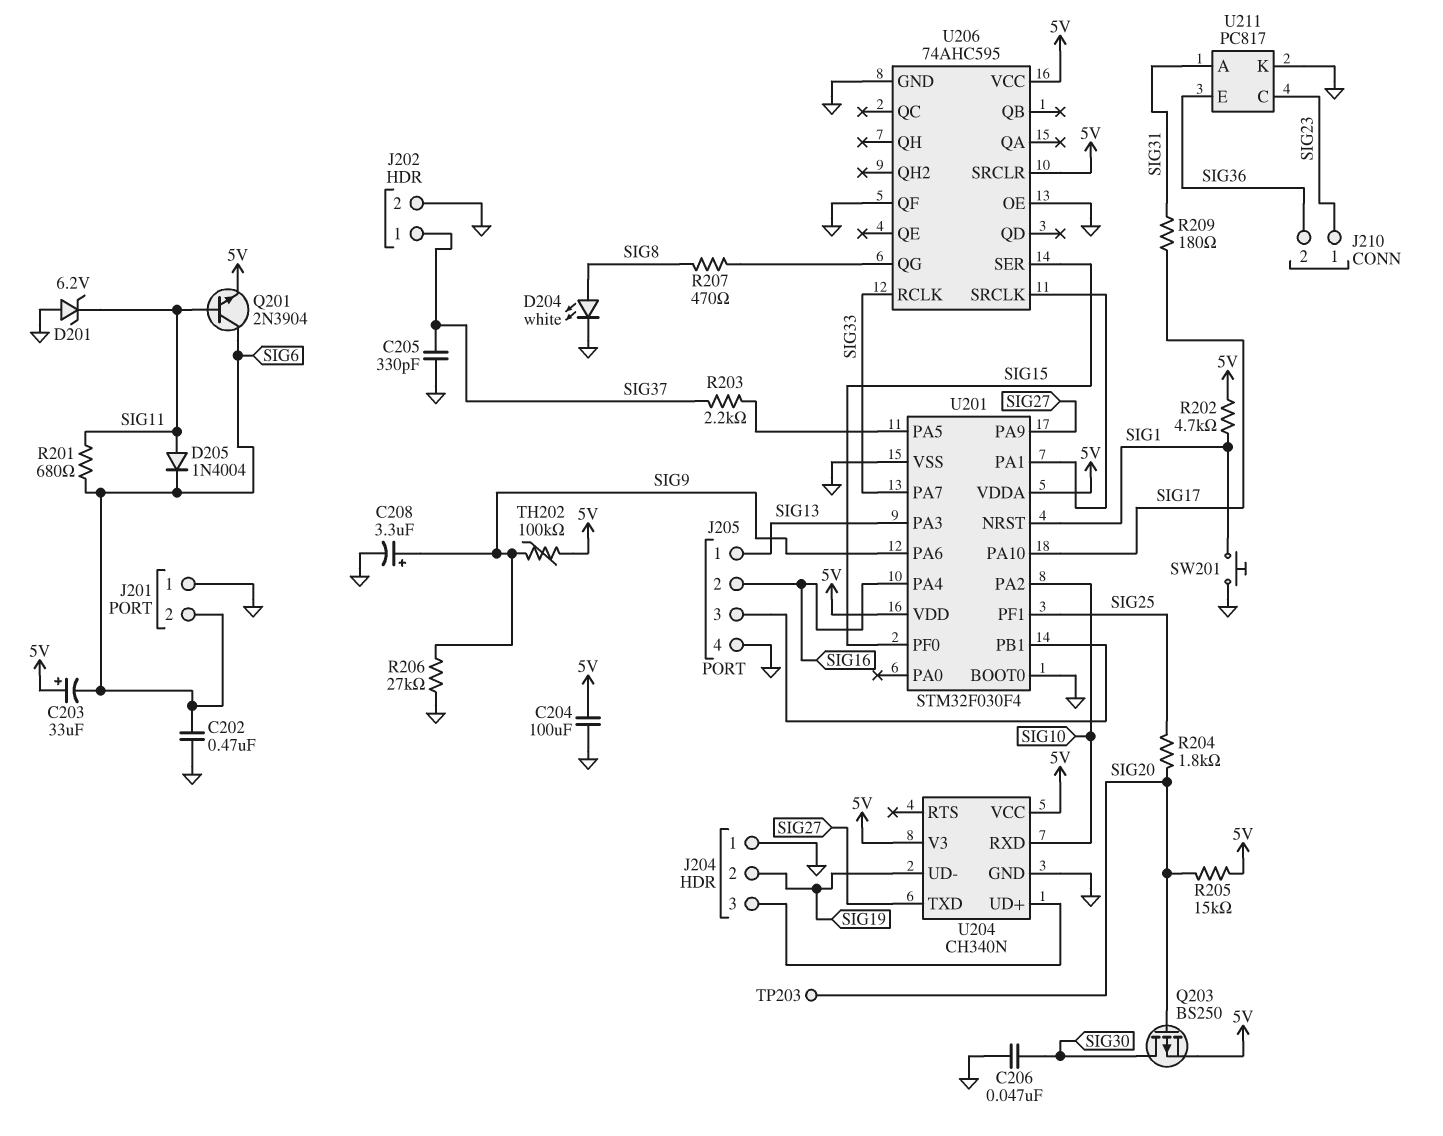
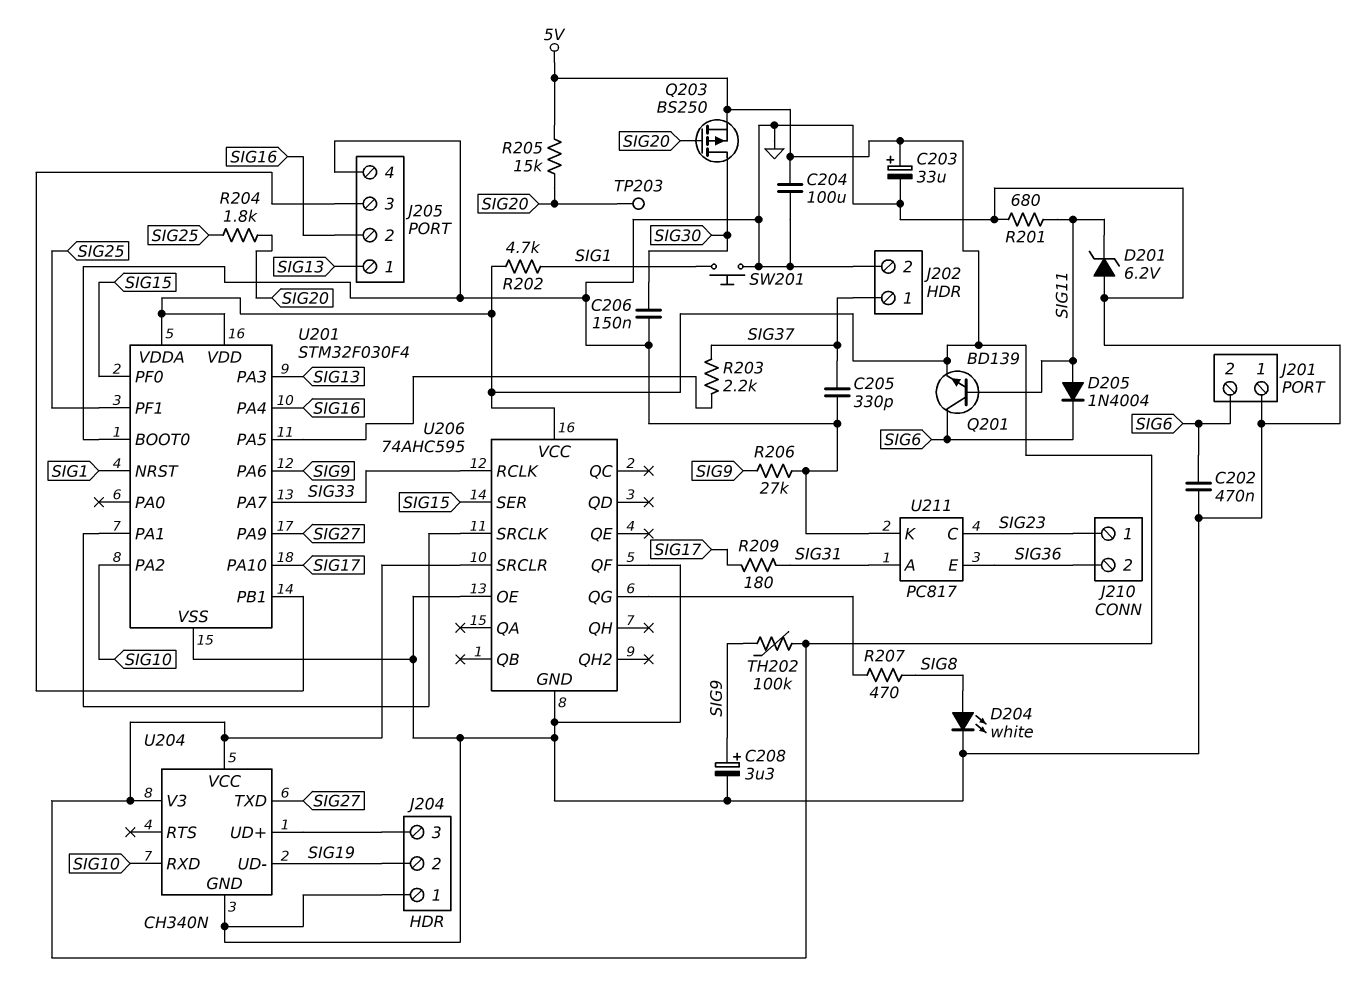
C203: 33uF (plus 5V, minus SIG6) -> 33uF (plus 5V, minus GND)
C206: 47nF (GND, SIG30) -> 150nF (GND, SIG30)
Q201: NPN 2N3904 (B SIG11, C SIG6, E 5V) -> NPN BD139 (B SIG11, C SIG6, E 5V)
R201: 680 (SIG6, SIG11) -> 680 (GND, SIG11)

